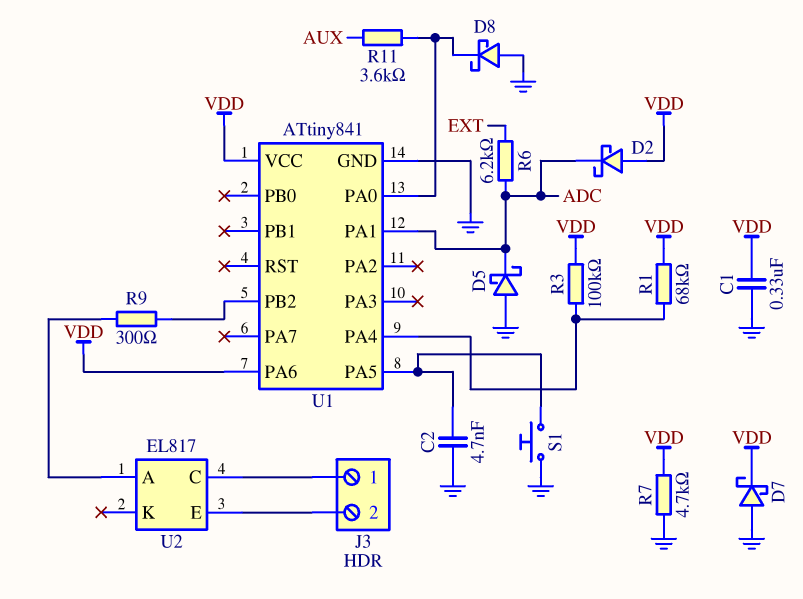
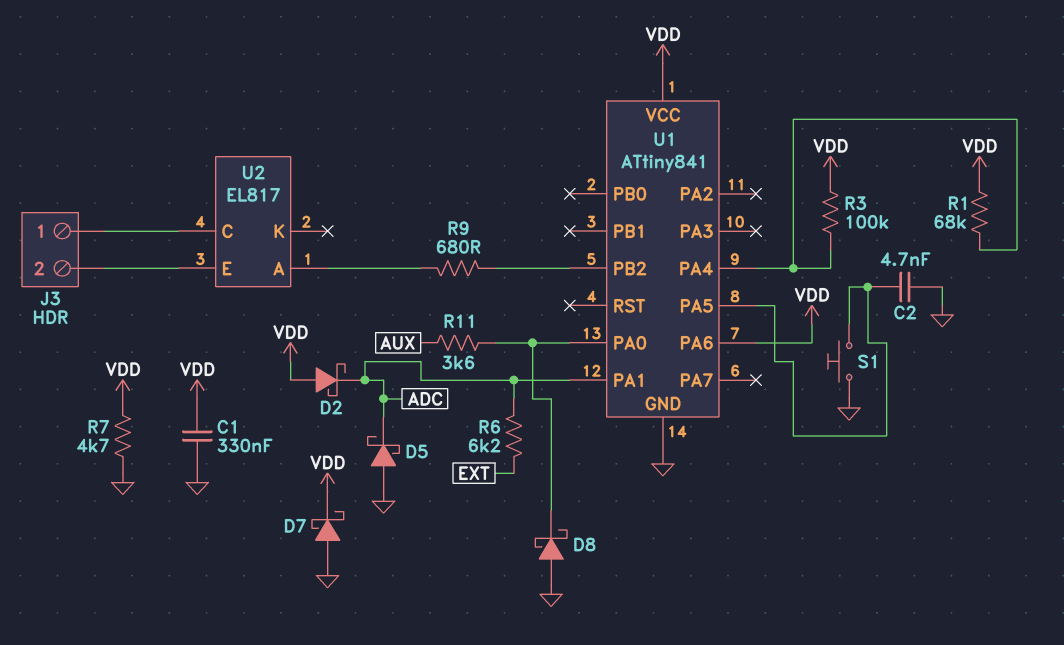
R9: 300 (U1/PB2, U2/A) -> 680 (U1/PB2, U2/A)

